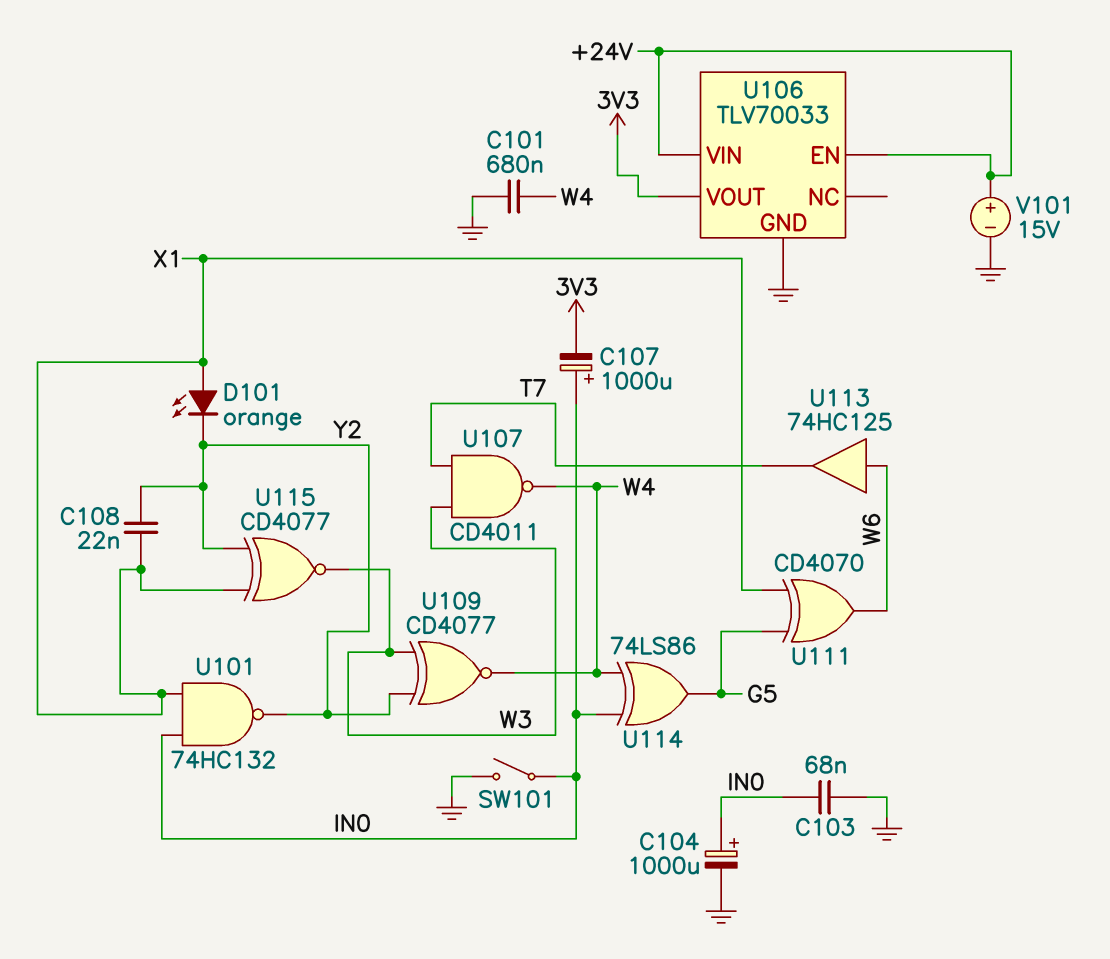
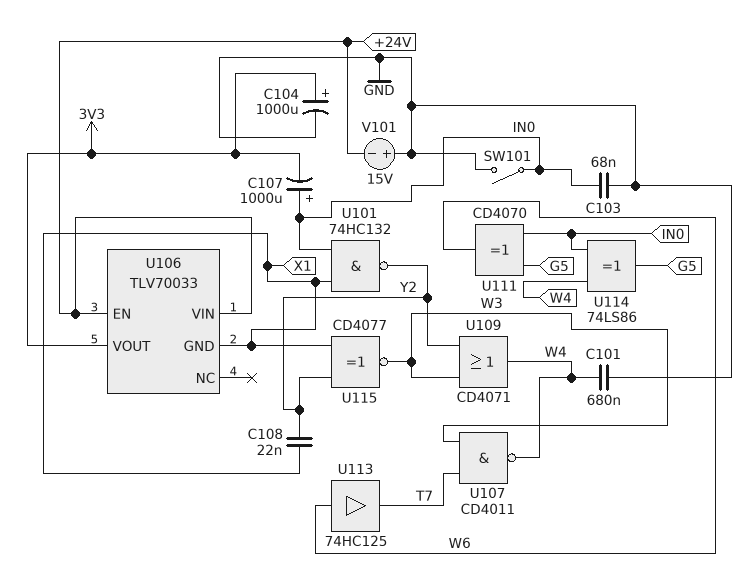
C104: 1000uF (plus IN0, minus GND) -> 1000uF (plus 3V3, minus GND)
D101: LED orange (A X1, K Y2) -> none
U106 pin GND: GND -> X1
U109: XNOR CD4077 (in W3, in Y2, out W4) -> OR CD4071 (in W3, in Y2, out W4)
U111: XOR CD4070 (in G5, in X1, out W6) -> XOR CD4070 (in G5, in IN0, out W6)
V101: 15V (plus +24V, minus GND) -> 15V (plus GND, minus +24V)

